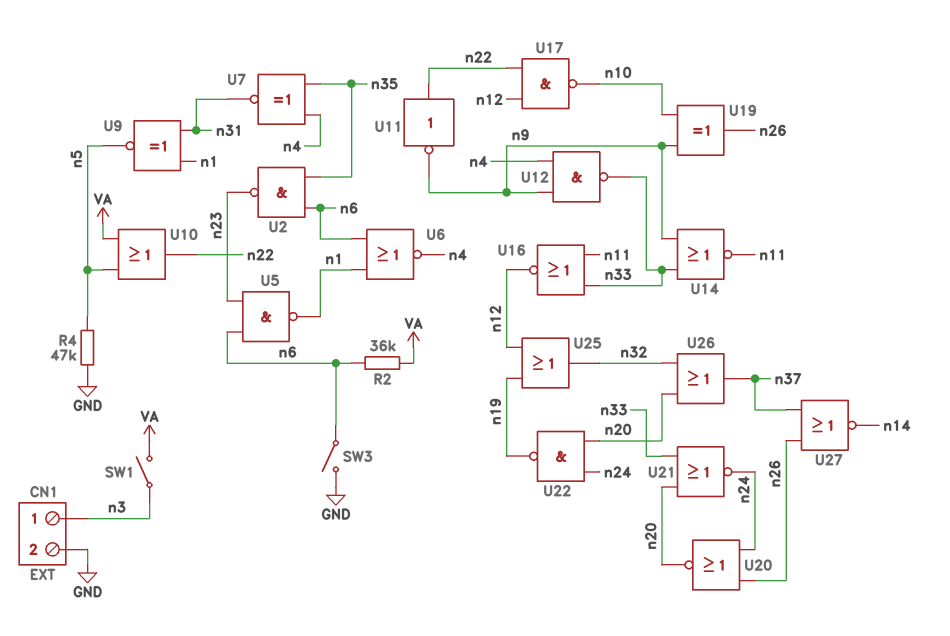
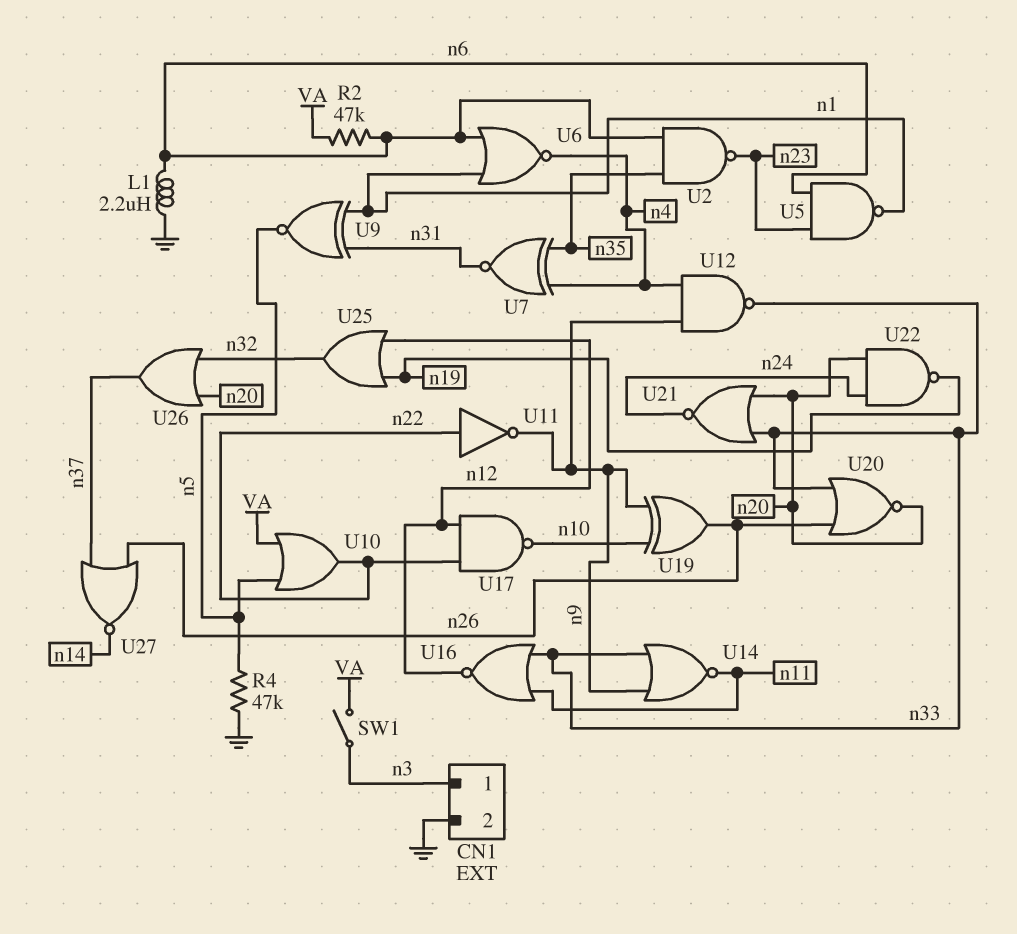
L1: none -> 2.2uH (GND, n6)
R2: 36k (VA, n6) -> 47k (VA, n6)
SW3: switch (GND, n6) -> none
U20: NOR (in n24, in n26, out n20) -> NOR (in n26, in n33, out n20)

